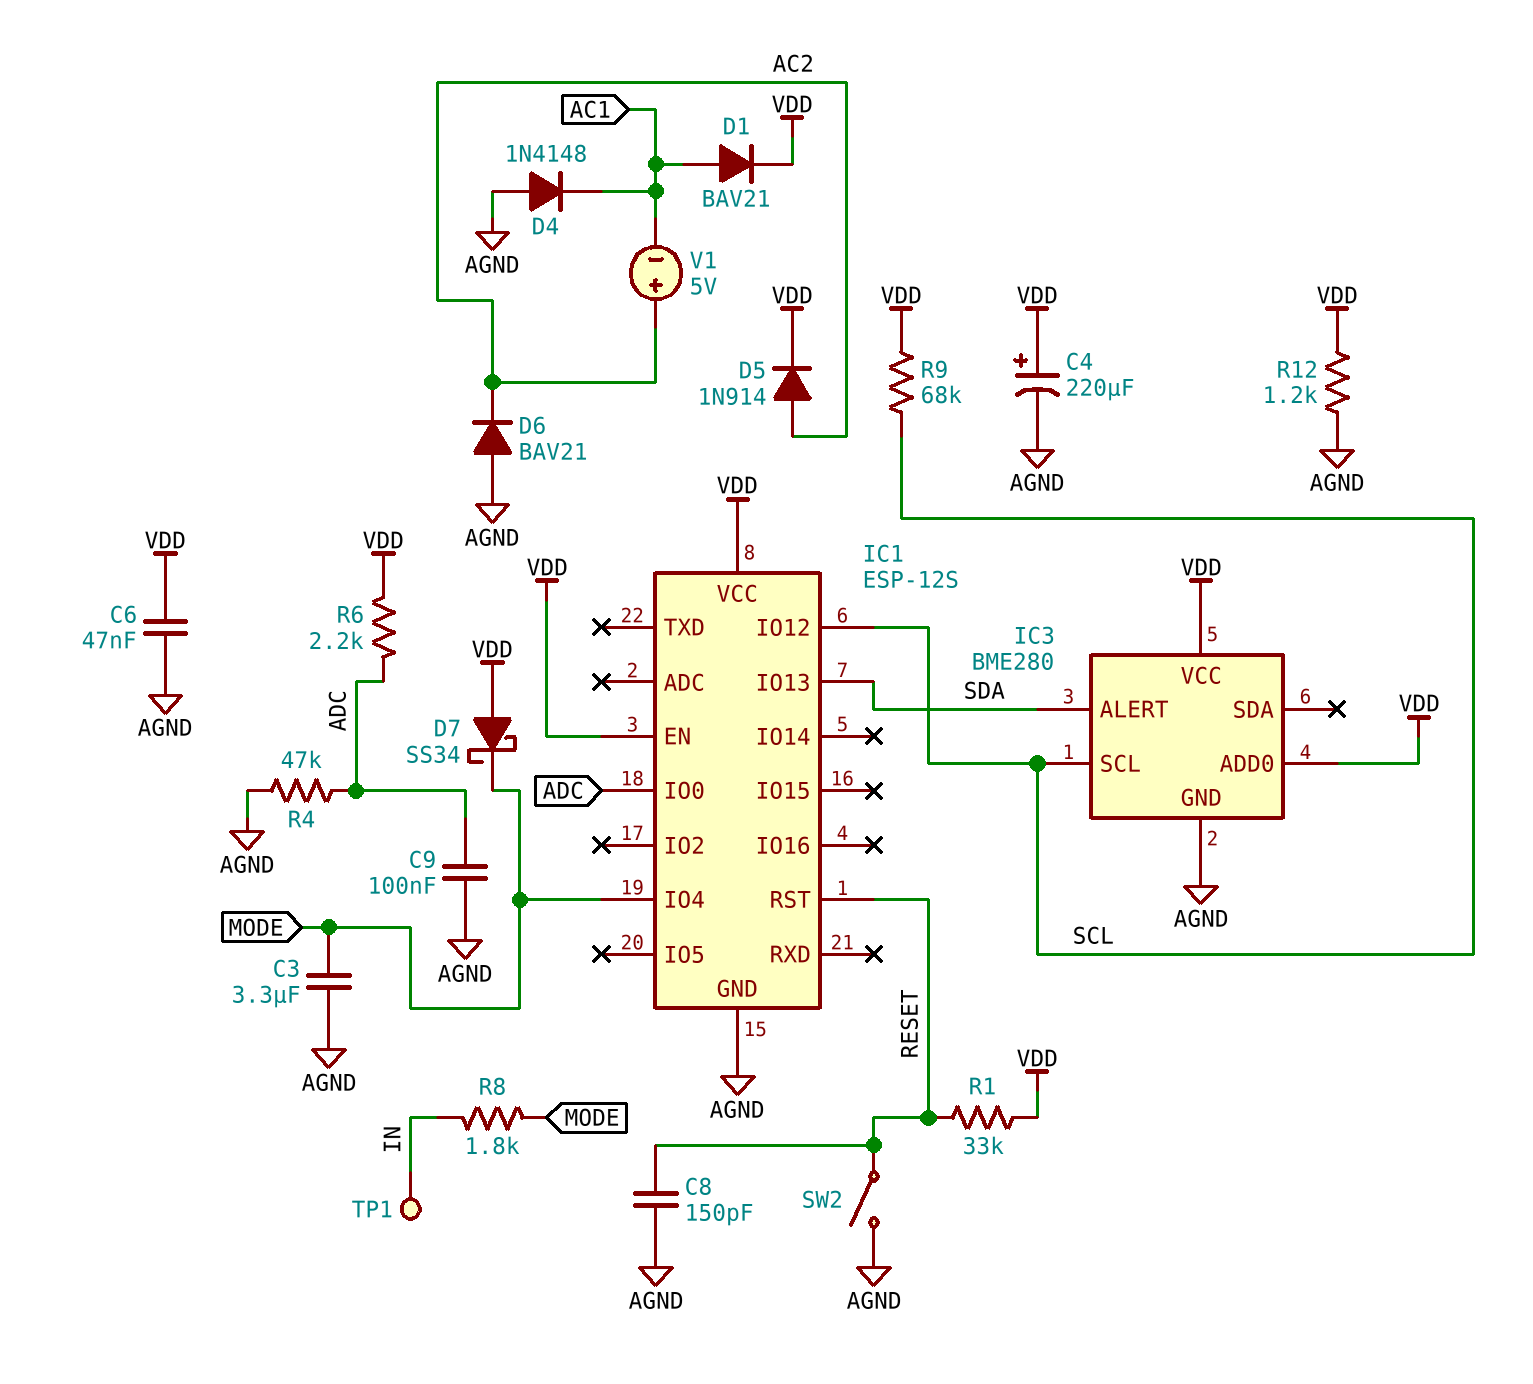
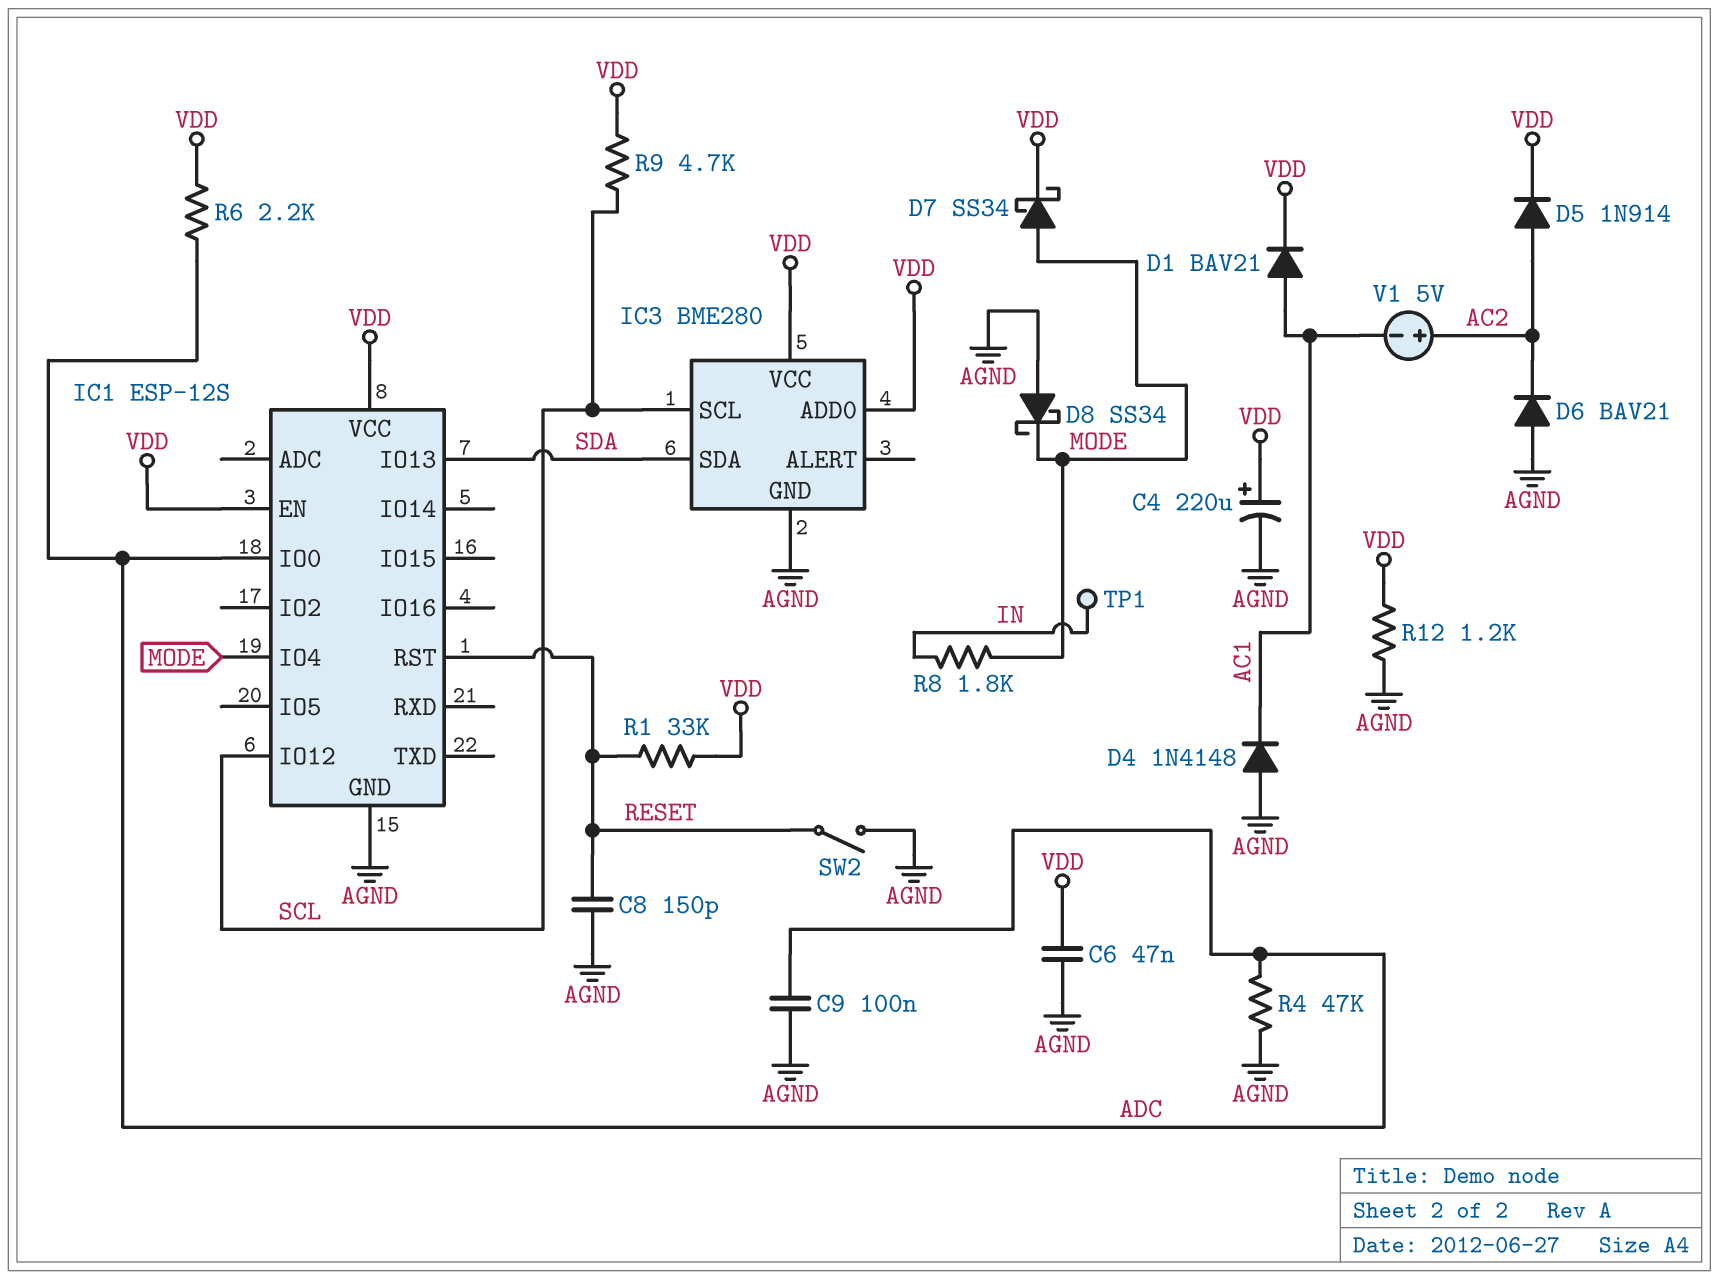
C3: 3.3uF (AGND, MODE) -> none
D7: schottky SS34 (A VDD, K MODE) -> schottky SS34 (A MODE, K VDD)
D8: none -> schottky SS34 (A AGND, K MODE)
IC3 pin ALERT: SDA -> none
IC3 pin SDA: none -> SDA
R9: 68k (SCL, VDD) -> 4.7k (SCL, VDD)

